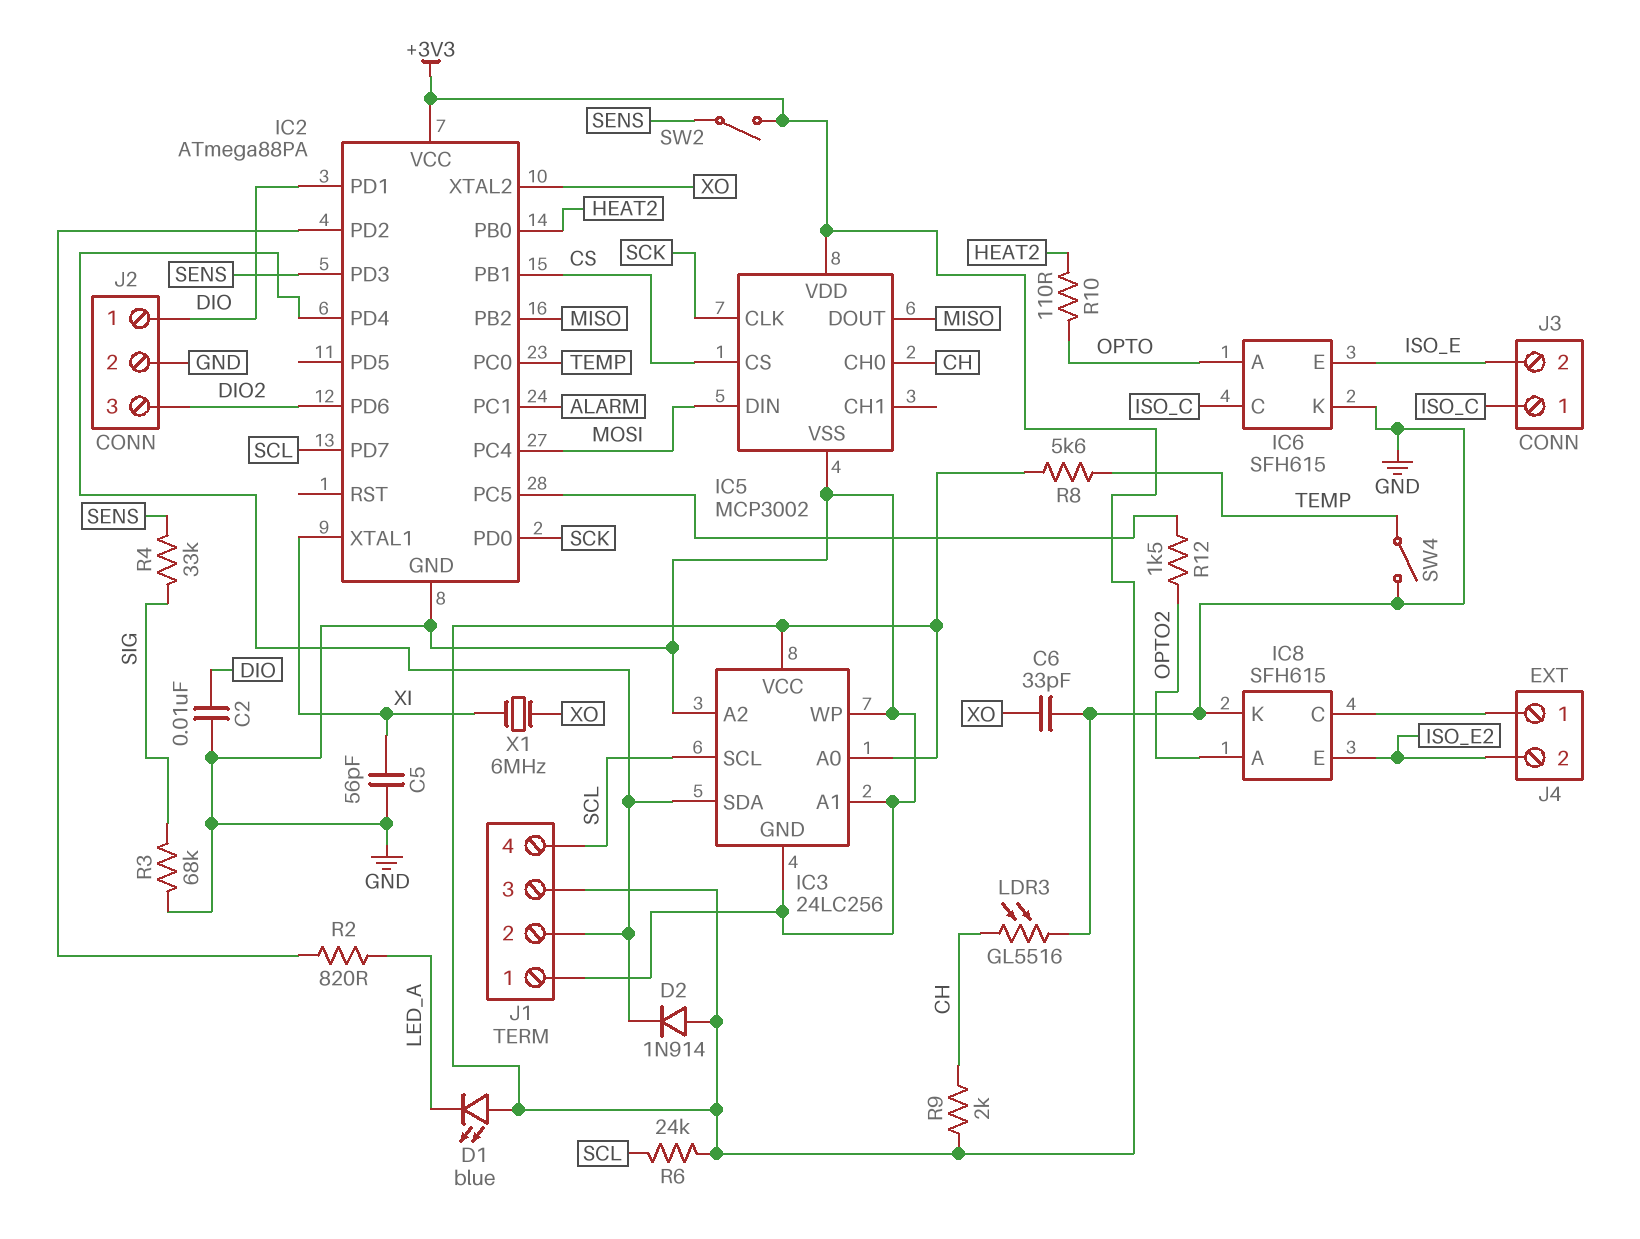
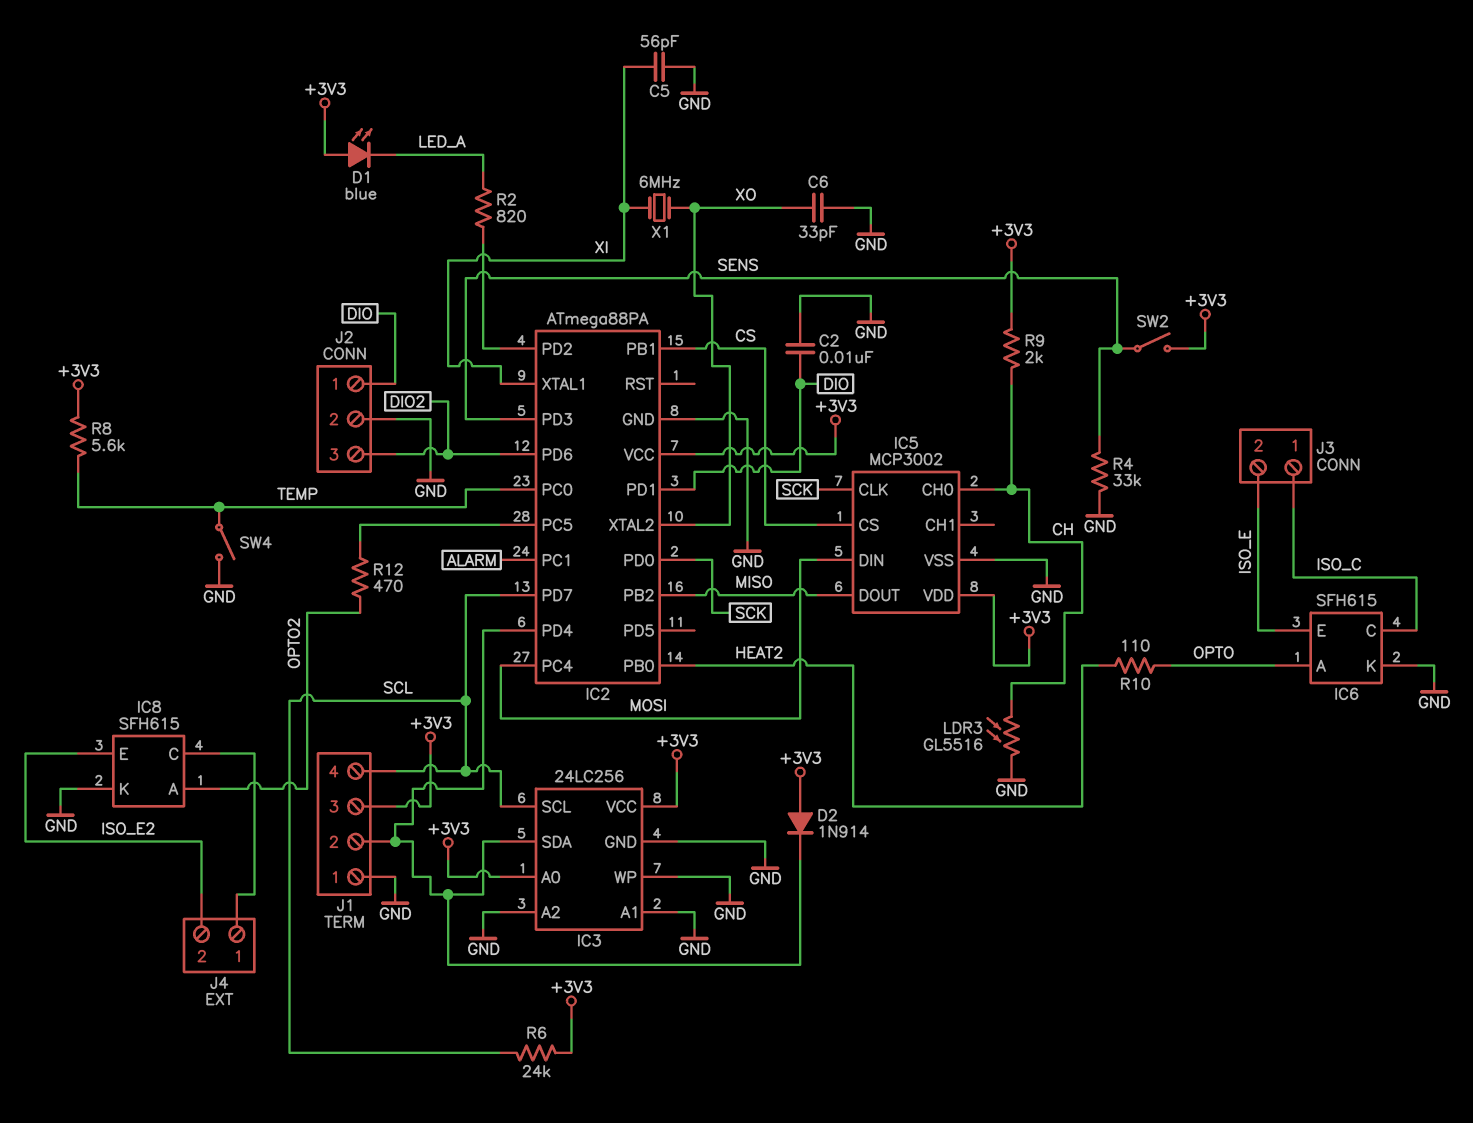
R3: 68k (GND, SIG) -> none
R4: 33k (SENS, SIG) -> 33k (GND, SENS)
R12: 1.5k (IC2/PC5, OPTO2) -> 470 (IC2/PC5, OPTO2)

